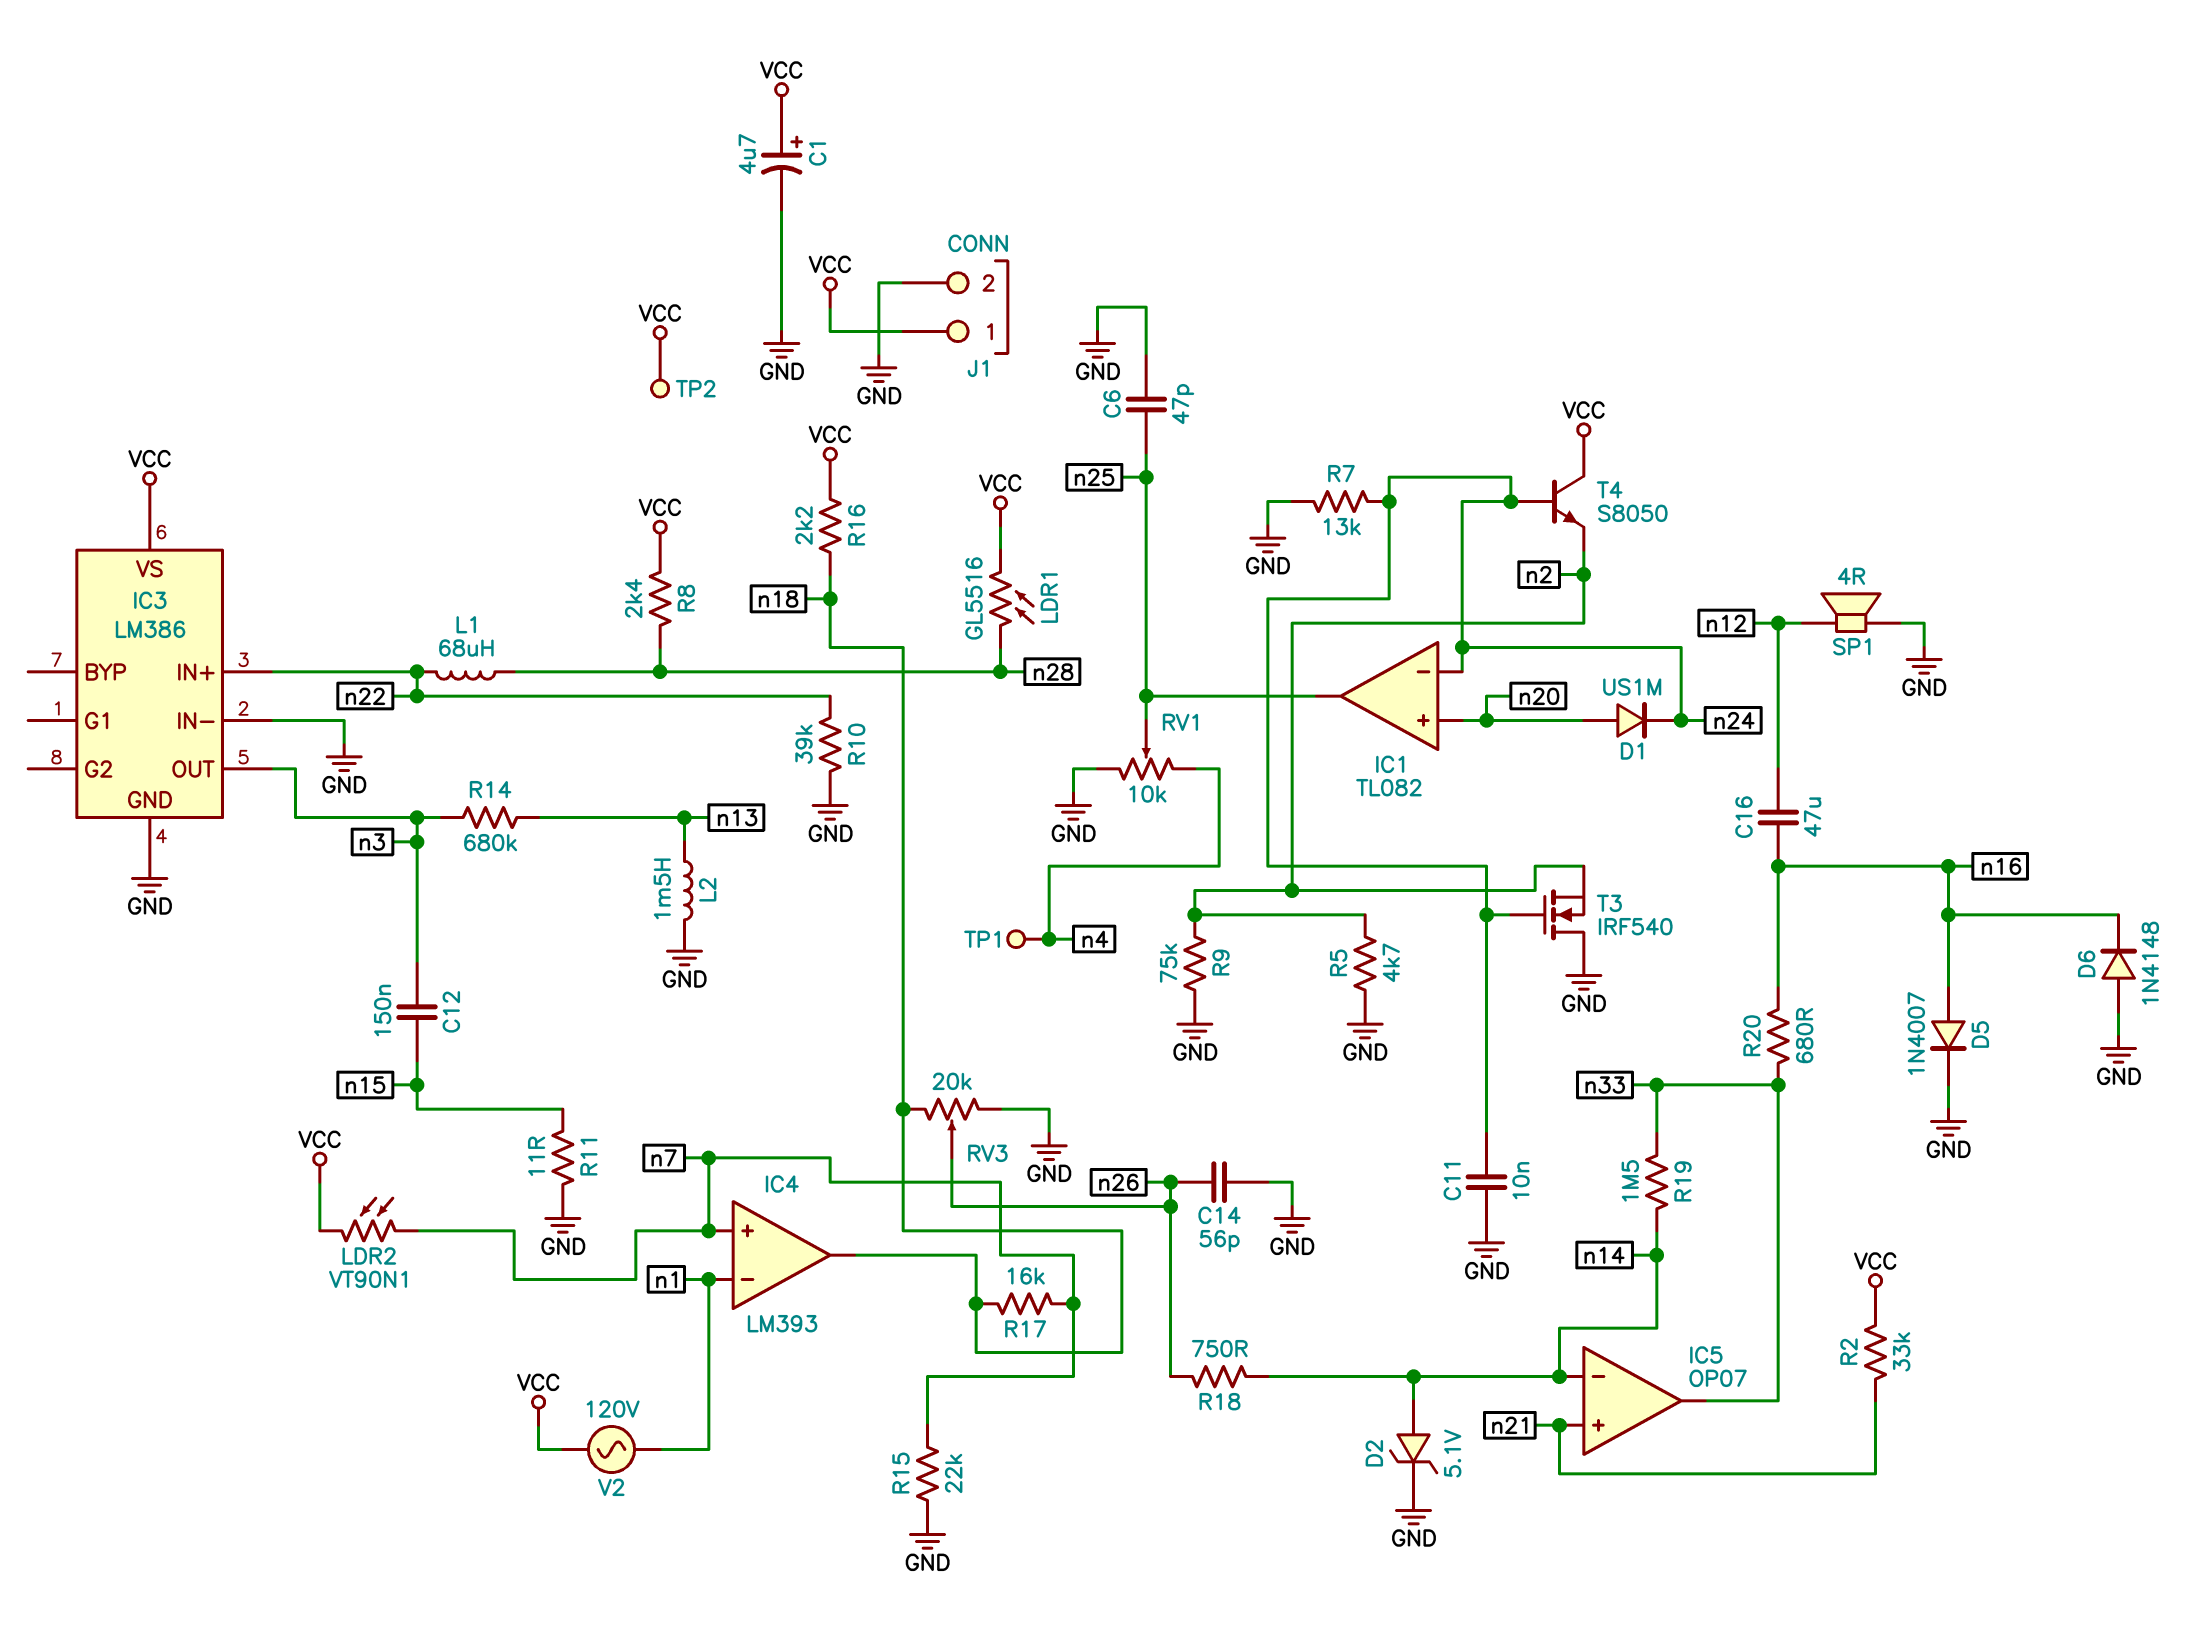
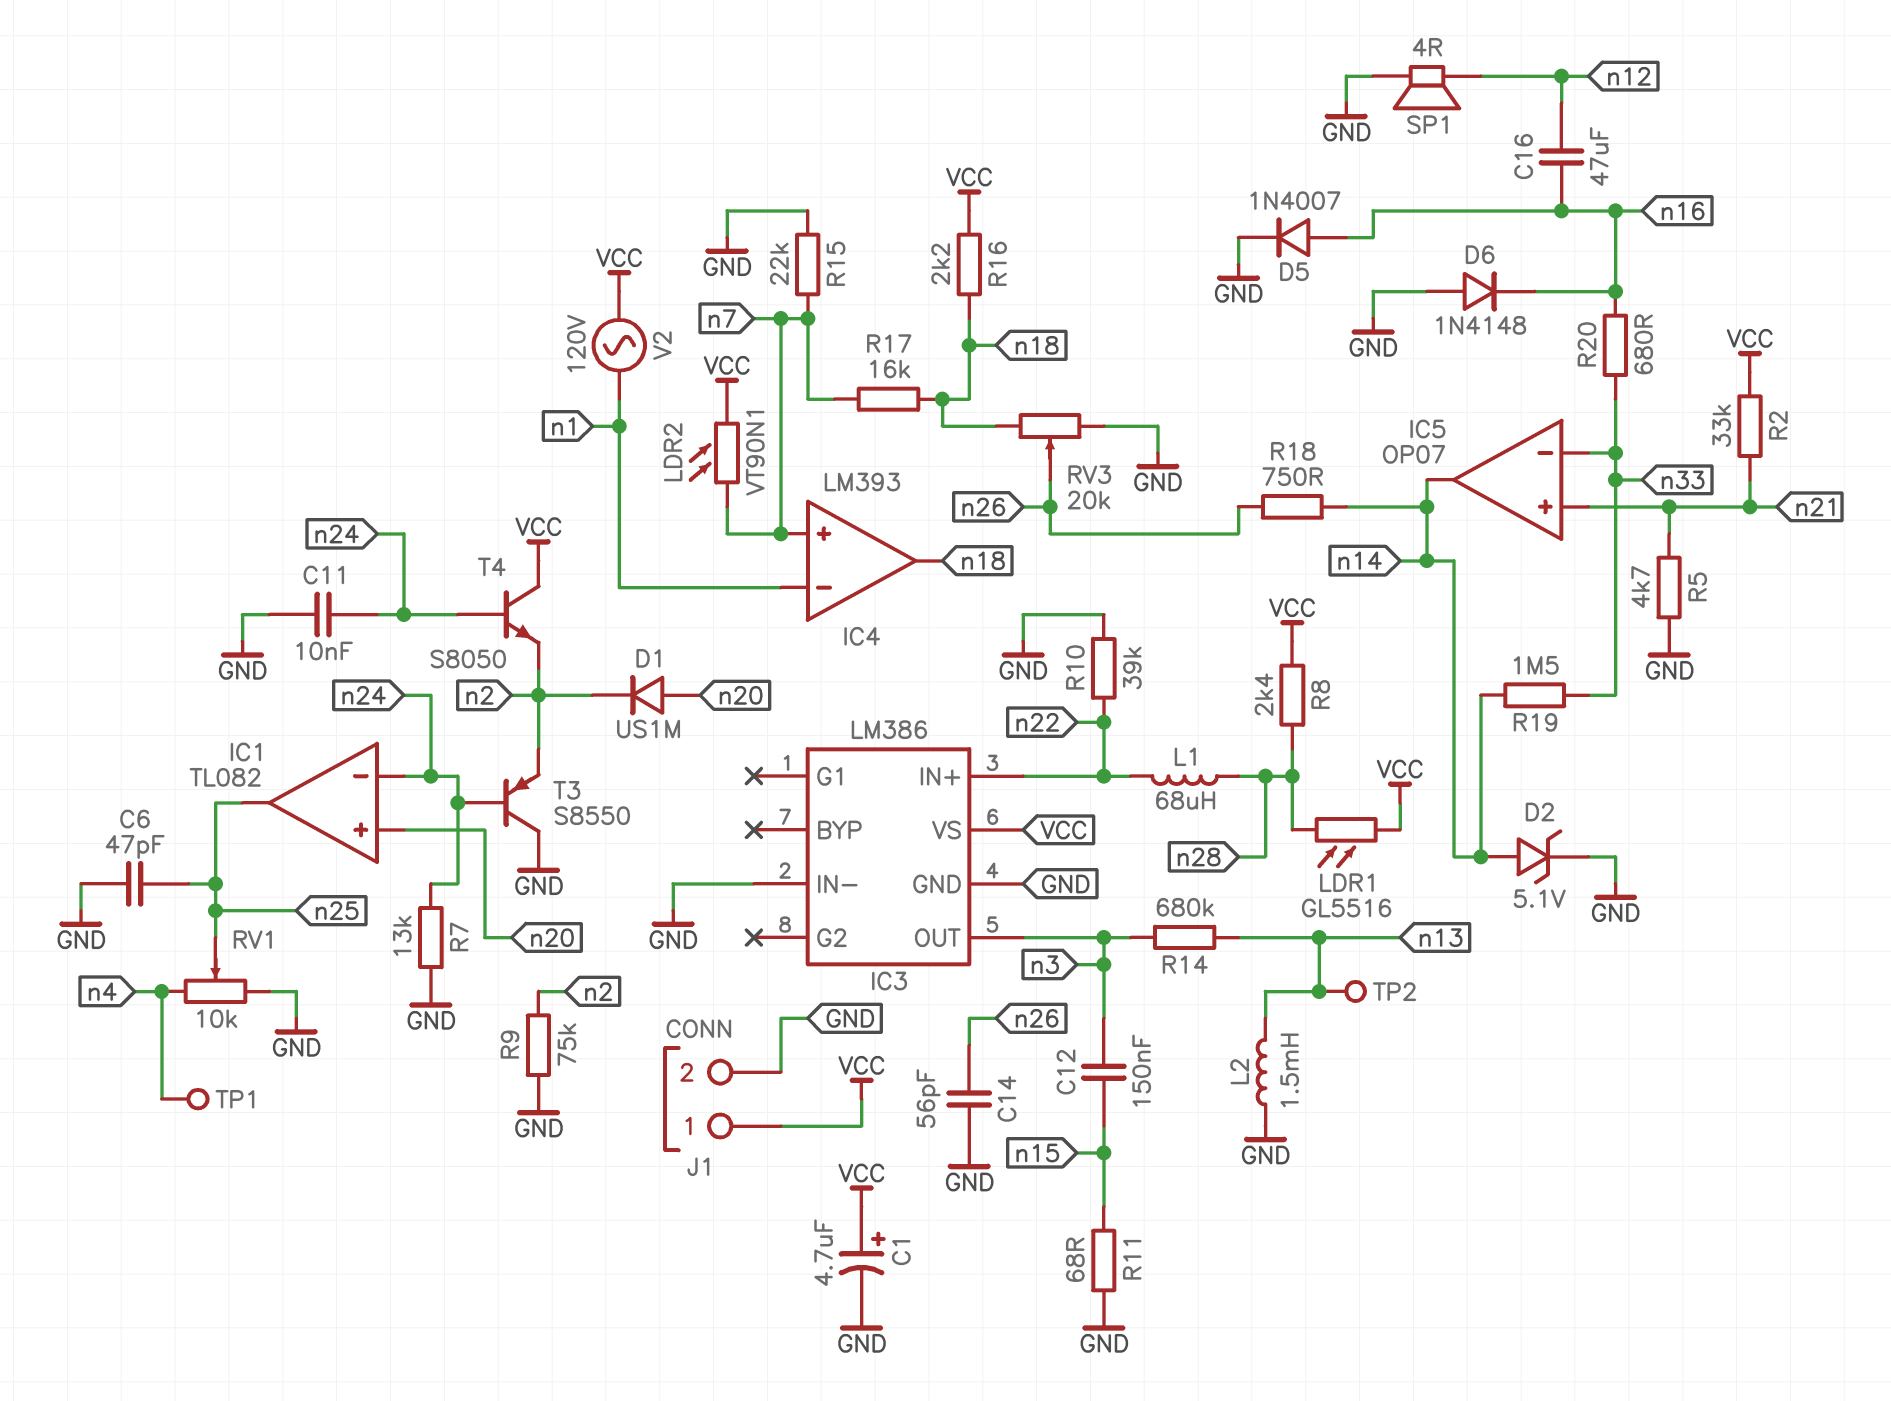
D1: diode US1M (A n20, K n24) -> diode US1M (A n20, K n2)
IC5 pin in-: n14 -> n33
IC5 pin out: n33 -> n14
R5: 4.7k (GND, n2) -> 4.7k (GND, n21)
R11: 11 (GND, n15) -> 68 (GND, n15)
T3: NMOS IRF540 (G n24, D GND, S n2) -> PNP S8550 (B n24, C GND, E n2)
TP2: test point (VCC) -> test point (n13)

